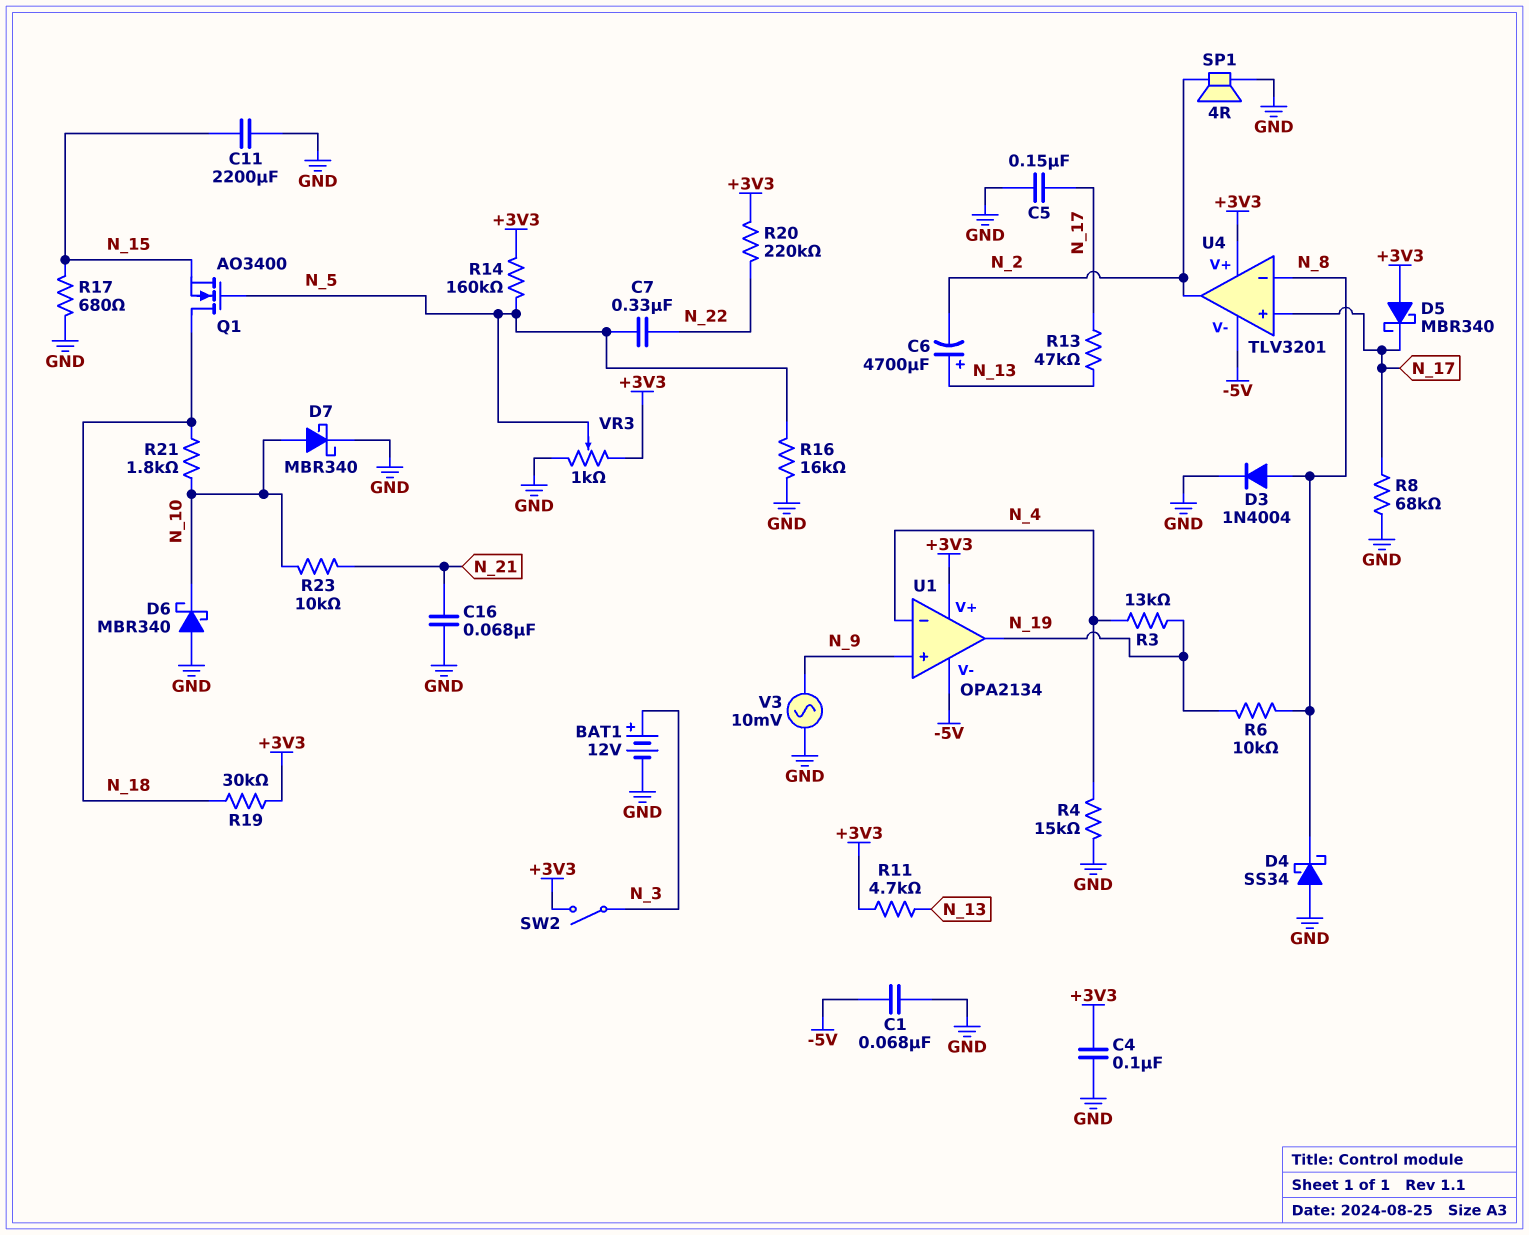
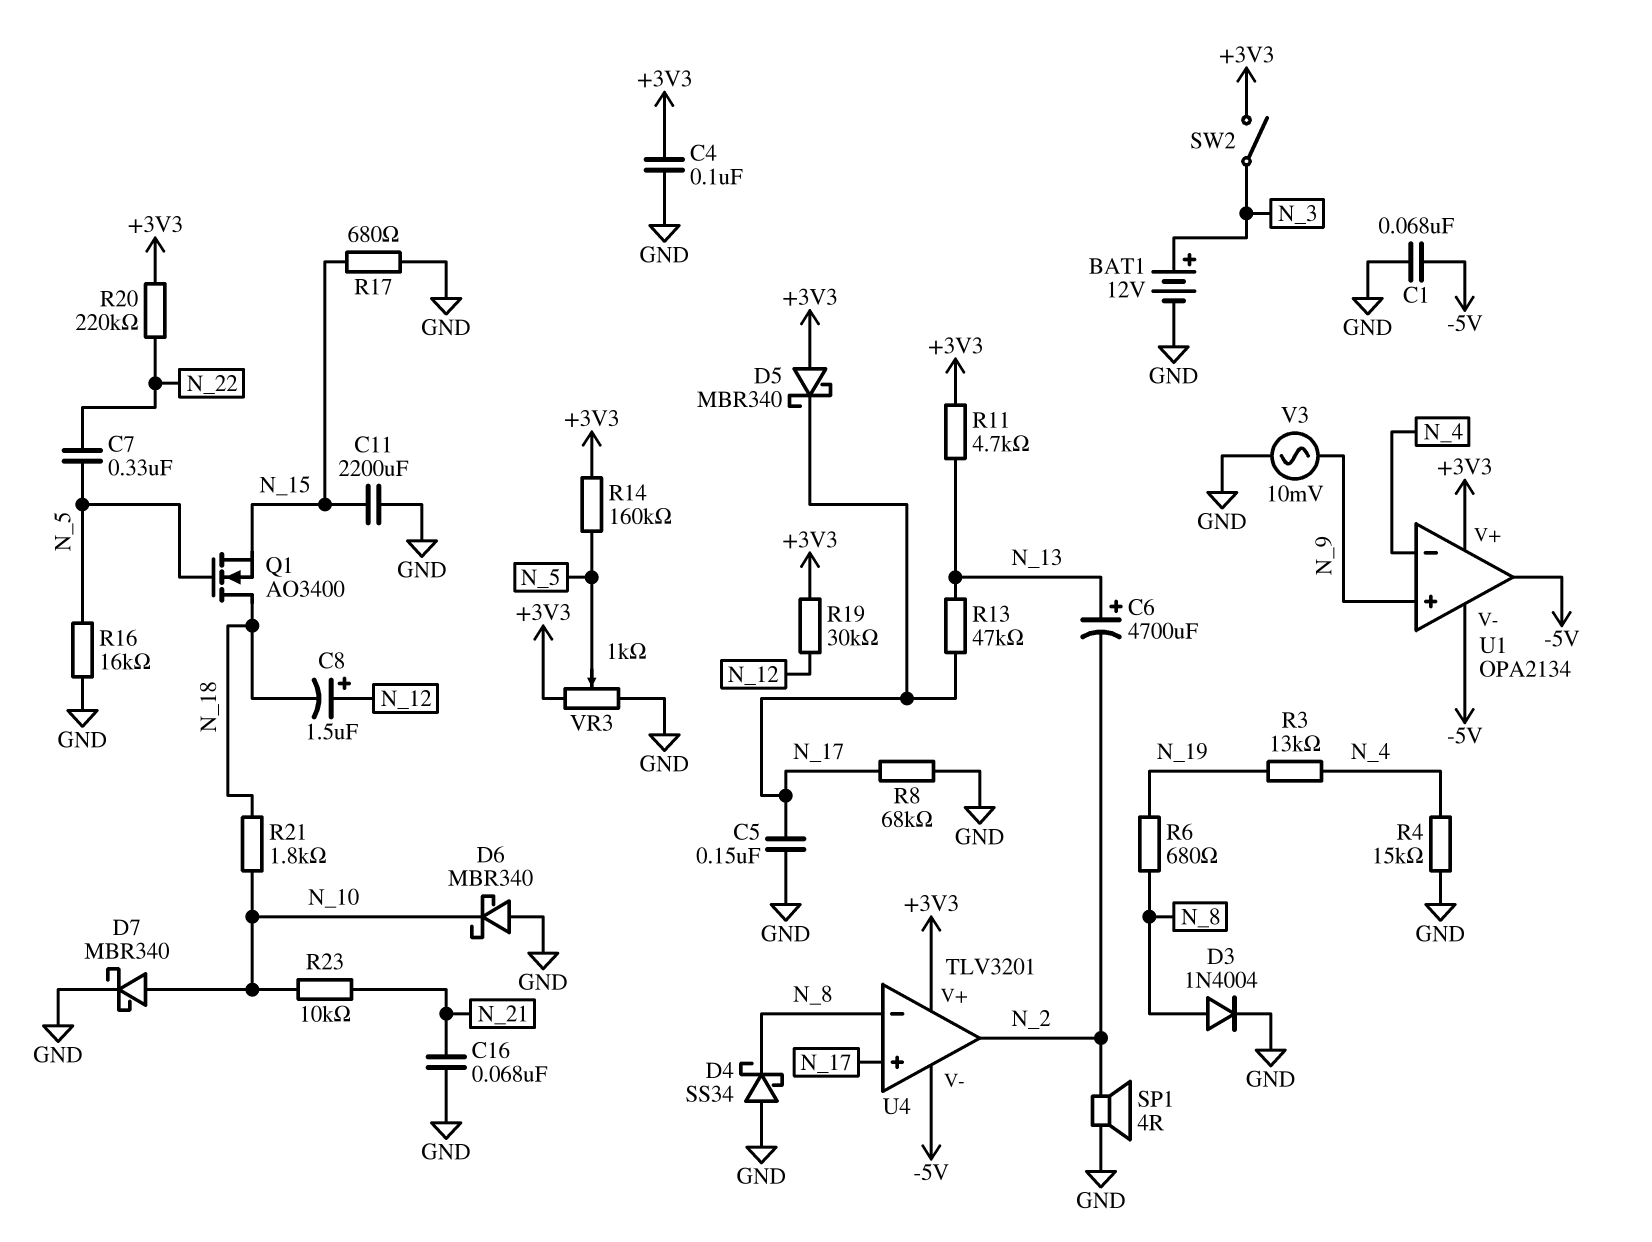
C8: none -> 1.5uF (plus N_12, minus N_18)
R6: 10k (N_8, N_19) -> 680 (N_8, N_19)
R19: 30k (+3V3, N_18) -> 30k (+3V3, N_12)
U1 pin out: N_19 -> -5V

